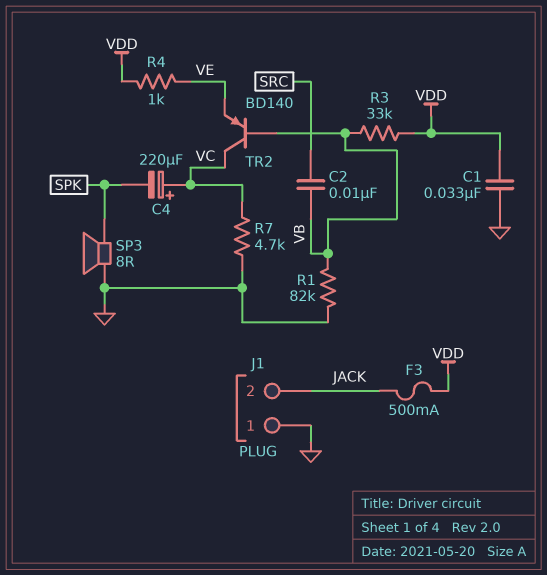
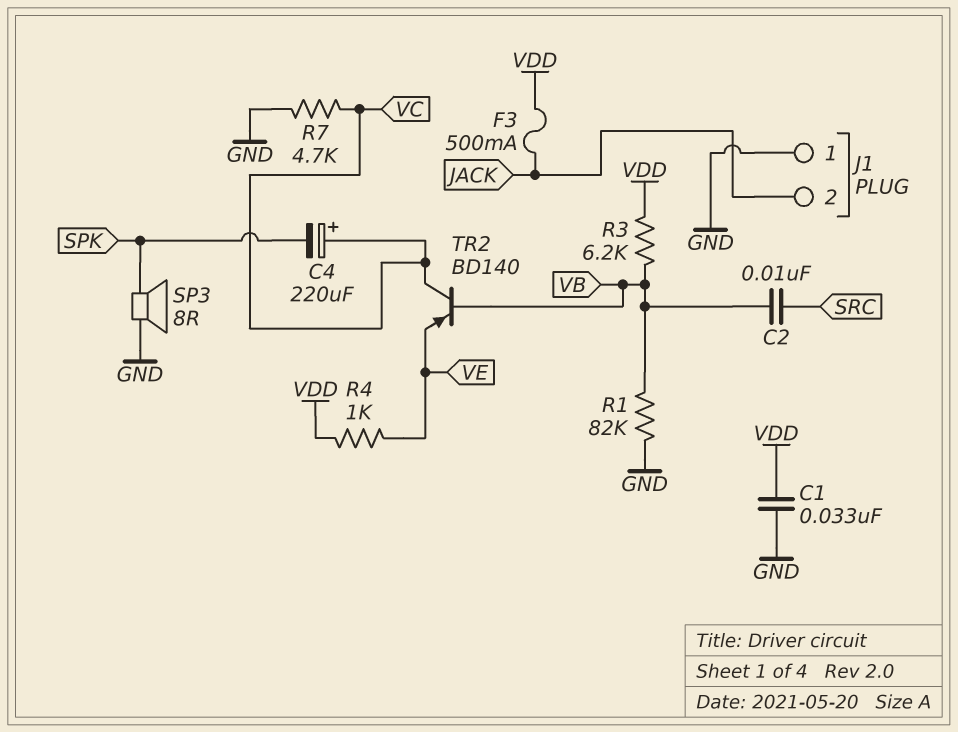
R3: 33k (VB, VDD) -> 6.2k (VB, VDD)

